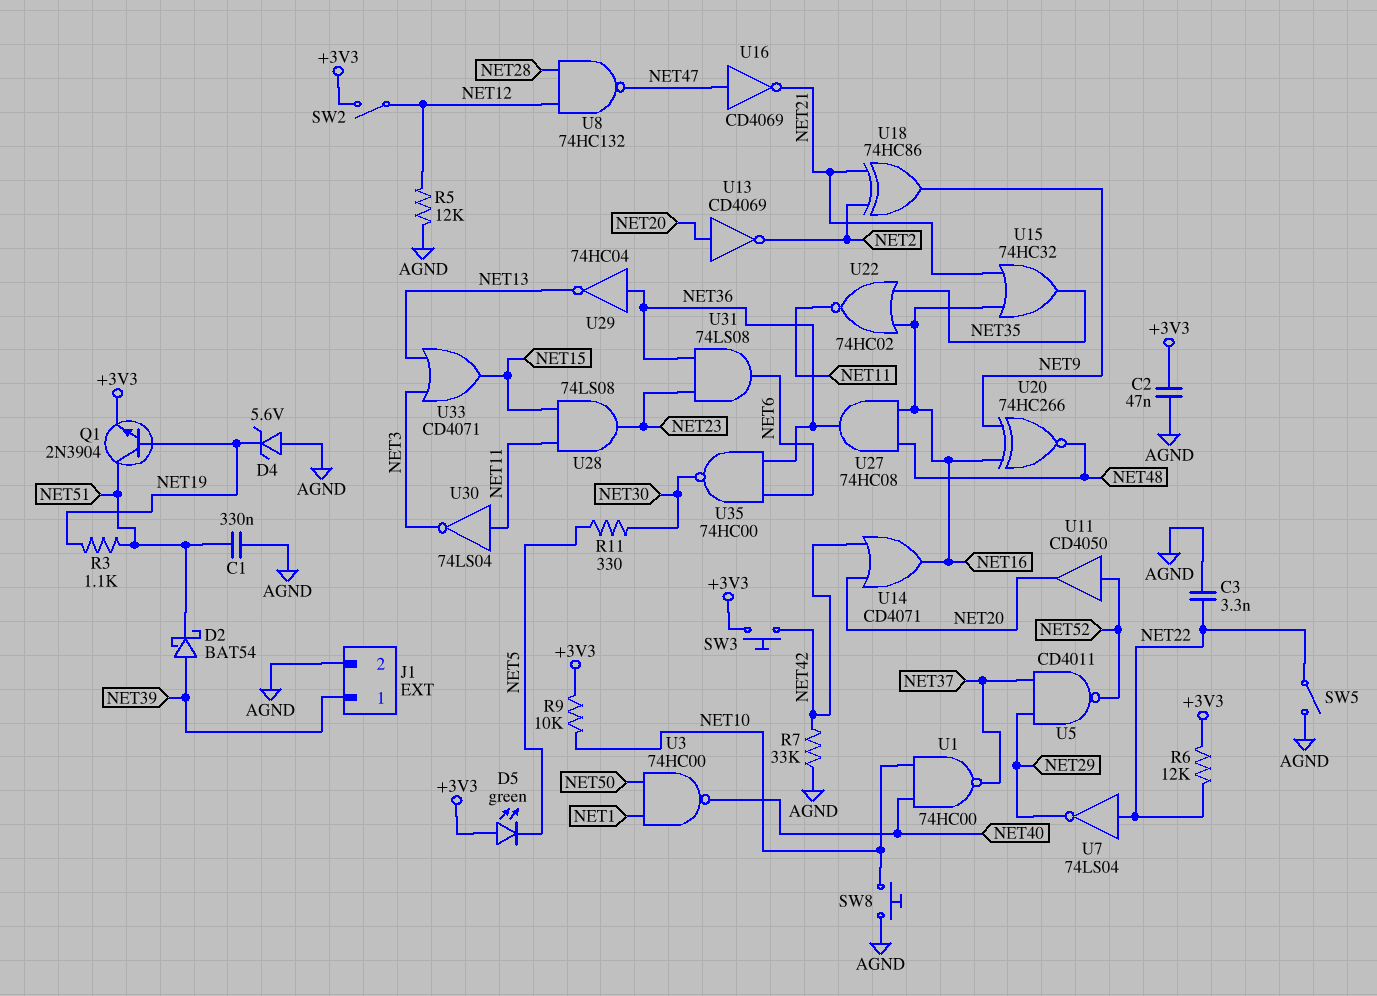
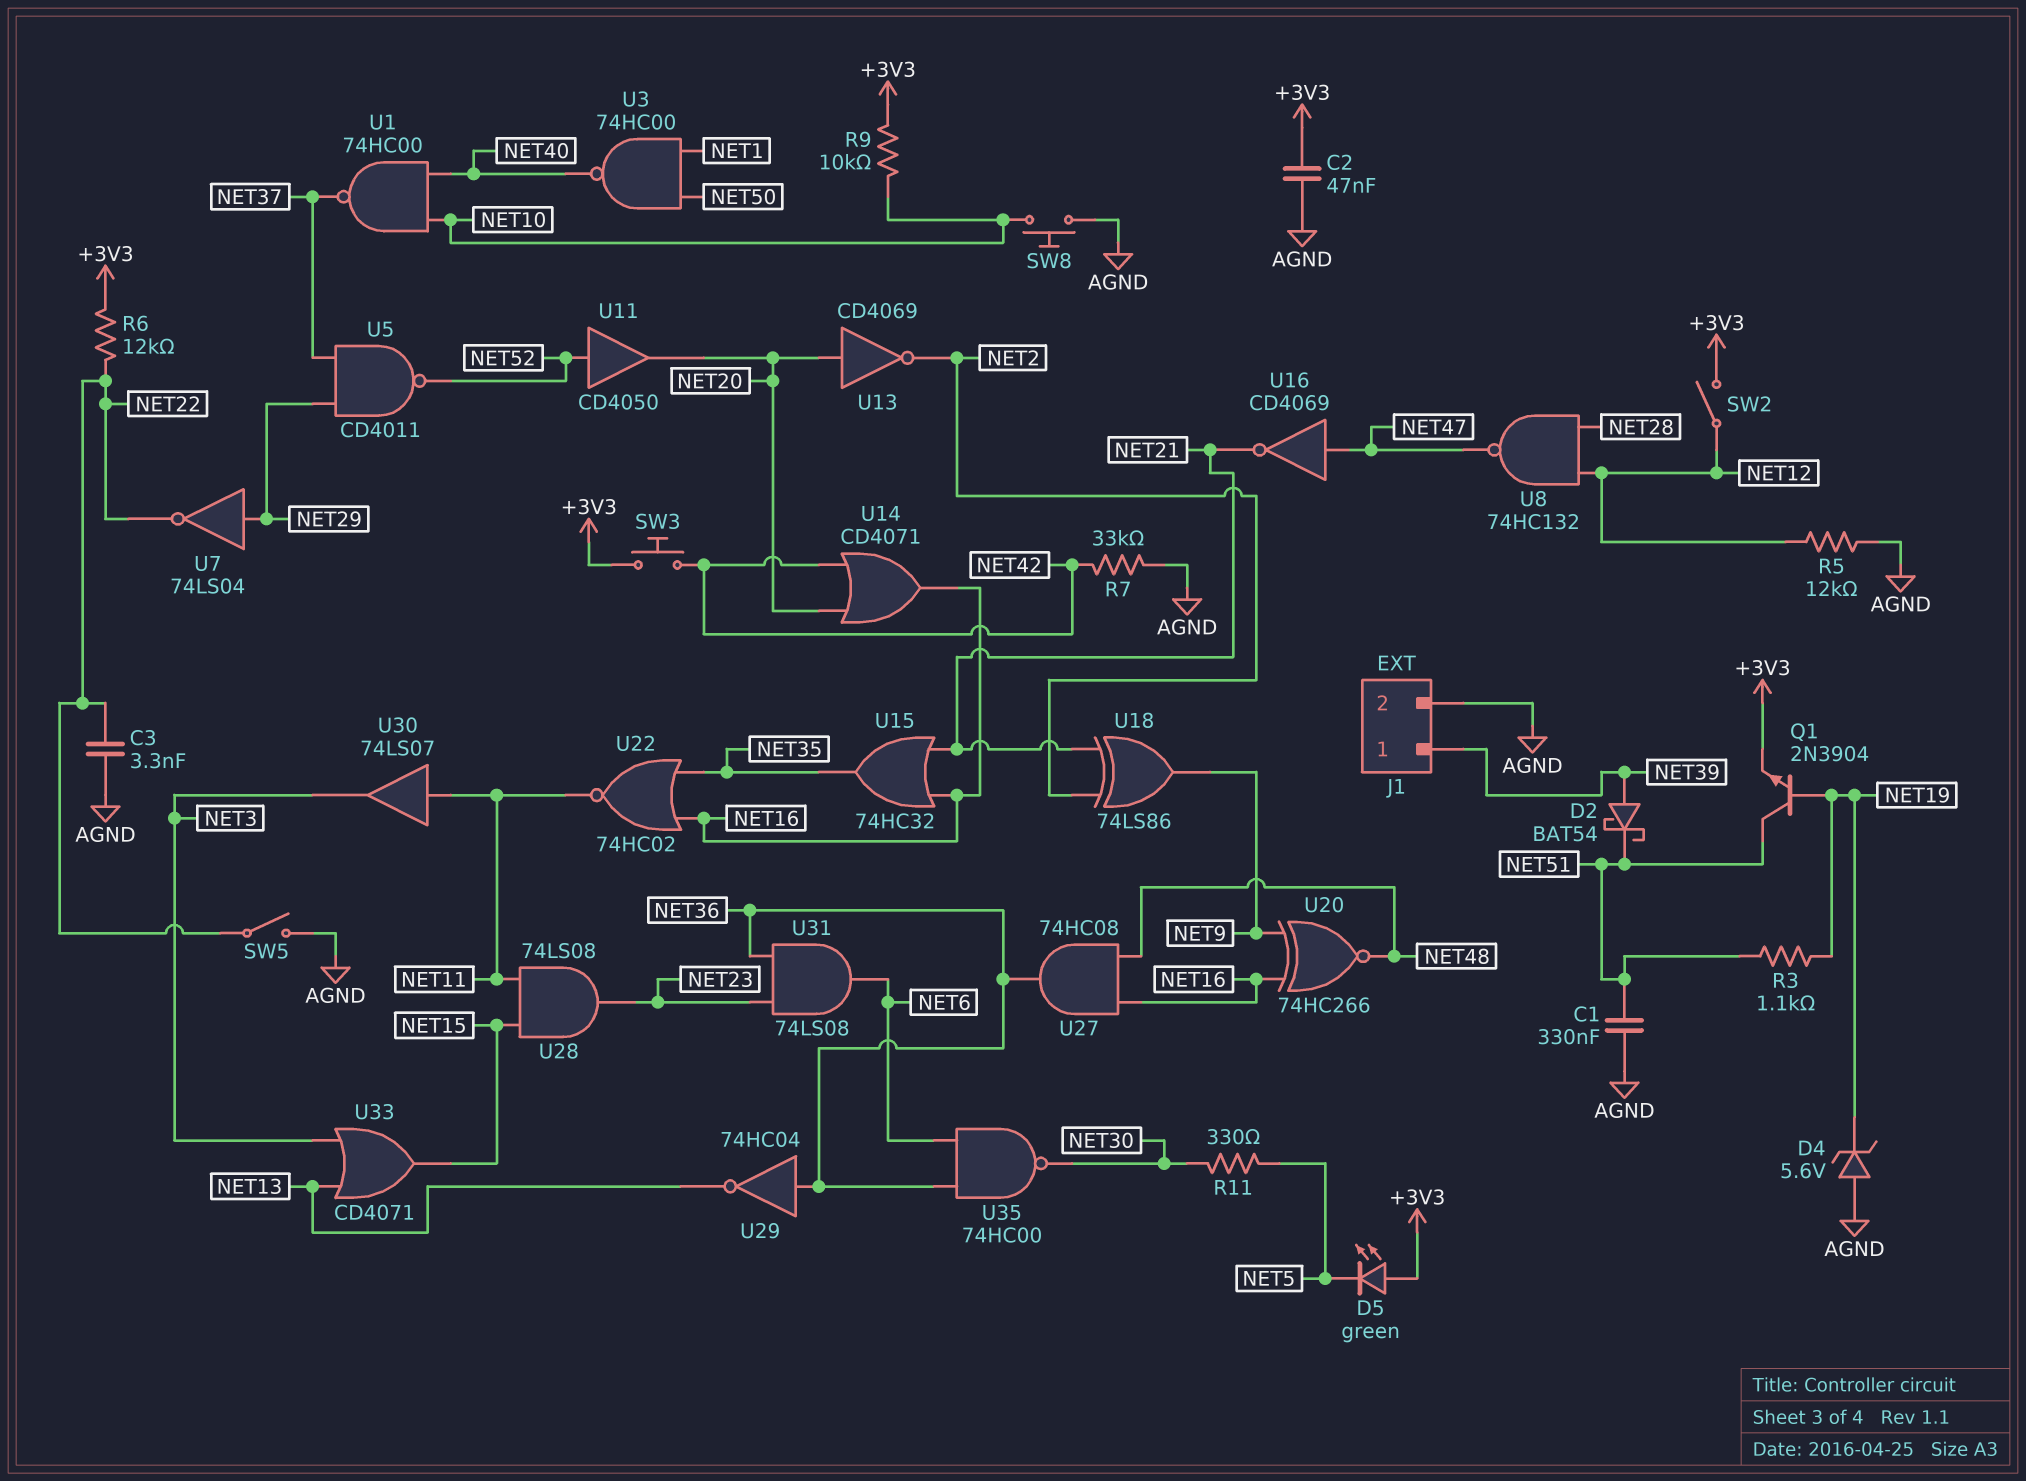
U7: NOT 74LS04 (in NET22, out NET29) -> NOT 74LS04 (in NET29, out NET22)
U18: XOR 74HC86 (in NET2, in NET21, out NET9) -> XOR 74LS86 (in NET2, in NET21, out NET9)
U30: NOT 74LS04 (in NET11, out NET3) -> buffer 74LS07 (in NET11, out NET3)

